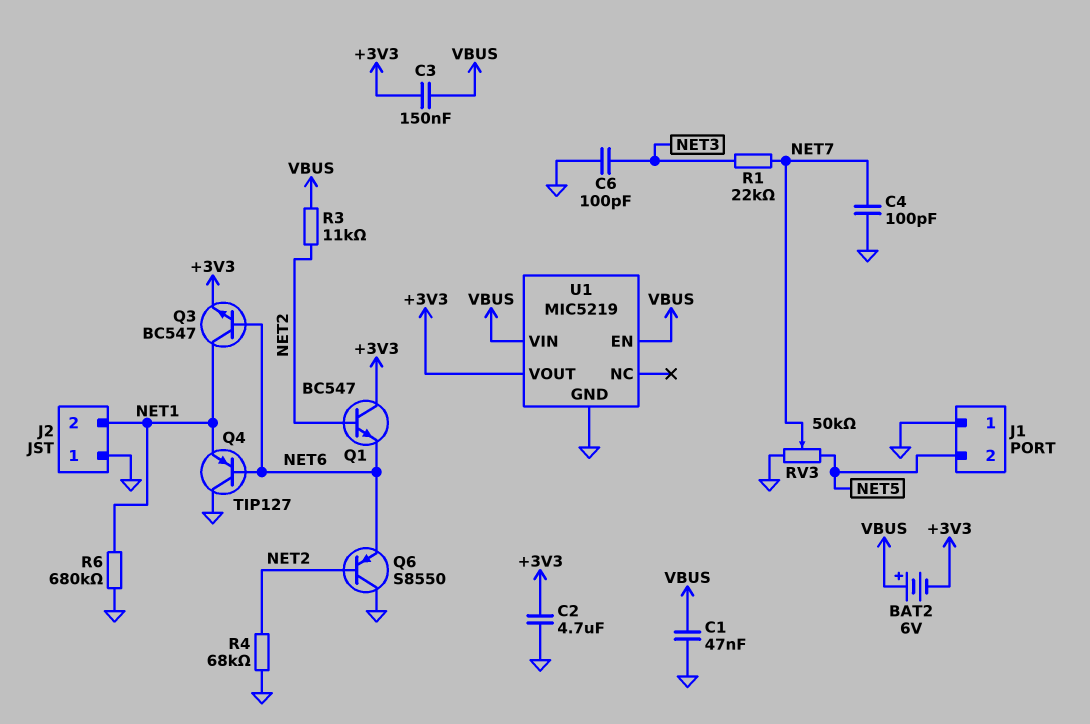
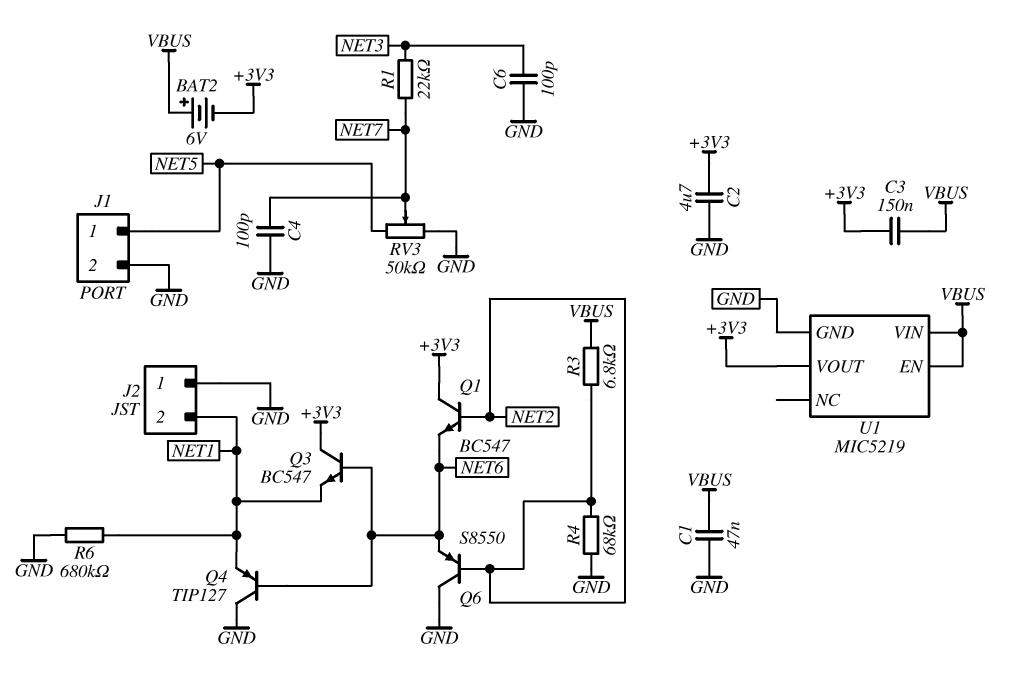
J1 pin 1: GND -> NET5
J1 pin 2: NET5 -> GND
Q3: NPN BC547 (B NET6, C NET1, E +3V3) -> NPN BC547 (B NET6, C +3V3, E NET1)
R3: 11k (NET2, VBUS) -> 6.8k (NET2, VBUS)

